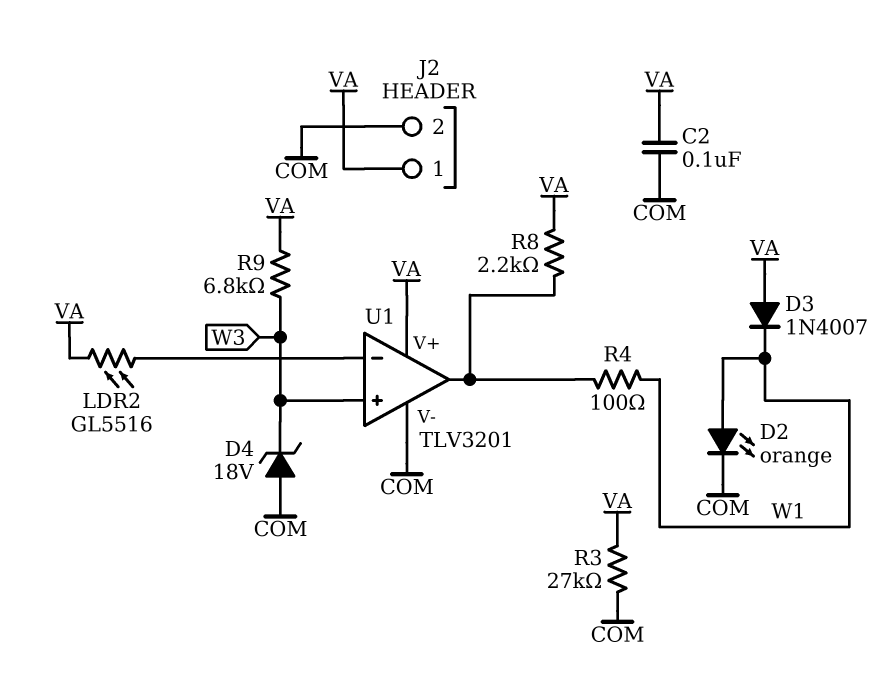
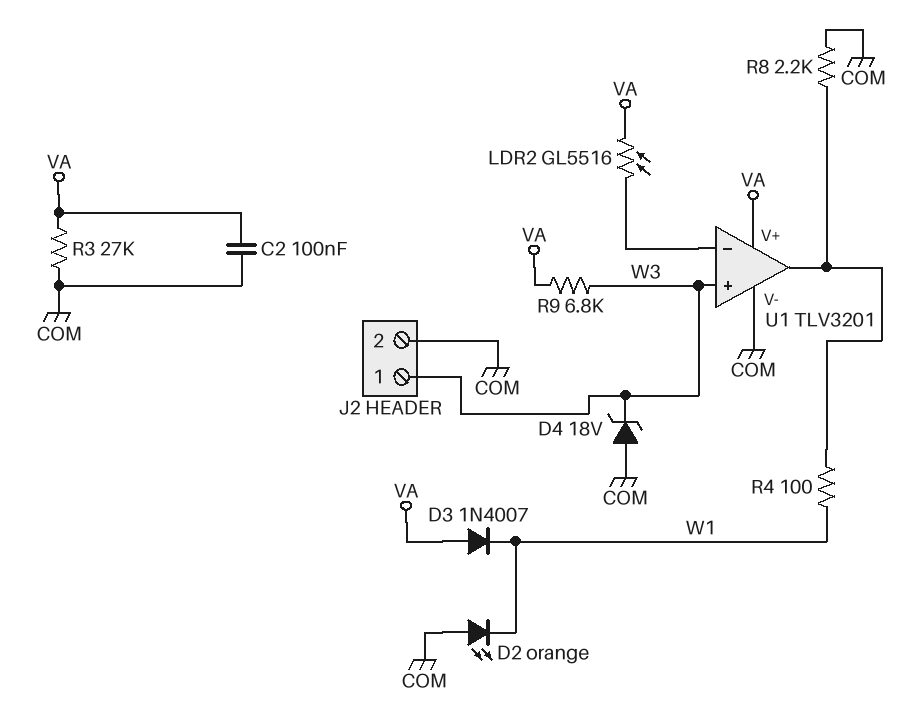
D2: LED orange (A W1, K COM) -> LED orange (A COM, K W1)
J2 pin 1: VA -> W3
R8: 2.2k (U1/out, VA) -> 2.2k (COM, U1/out)

